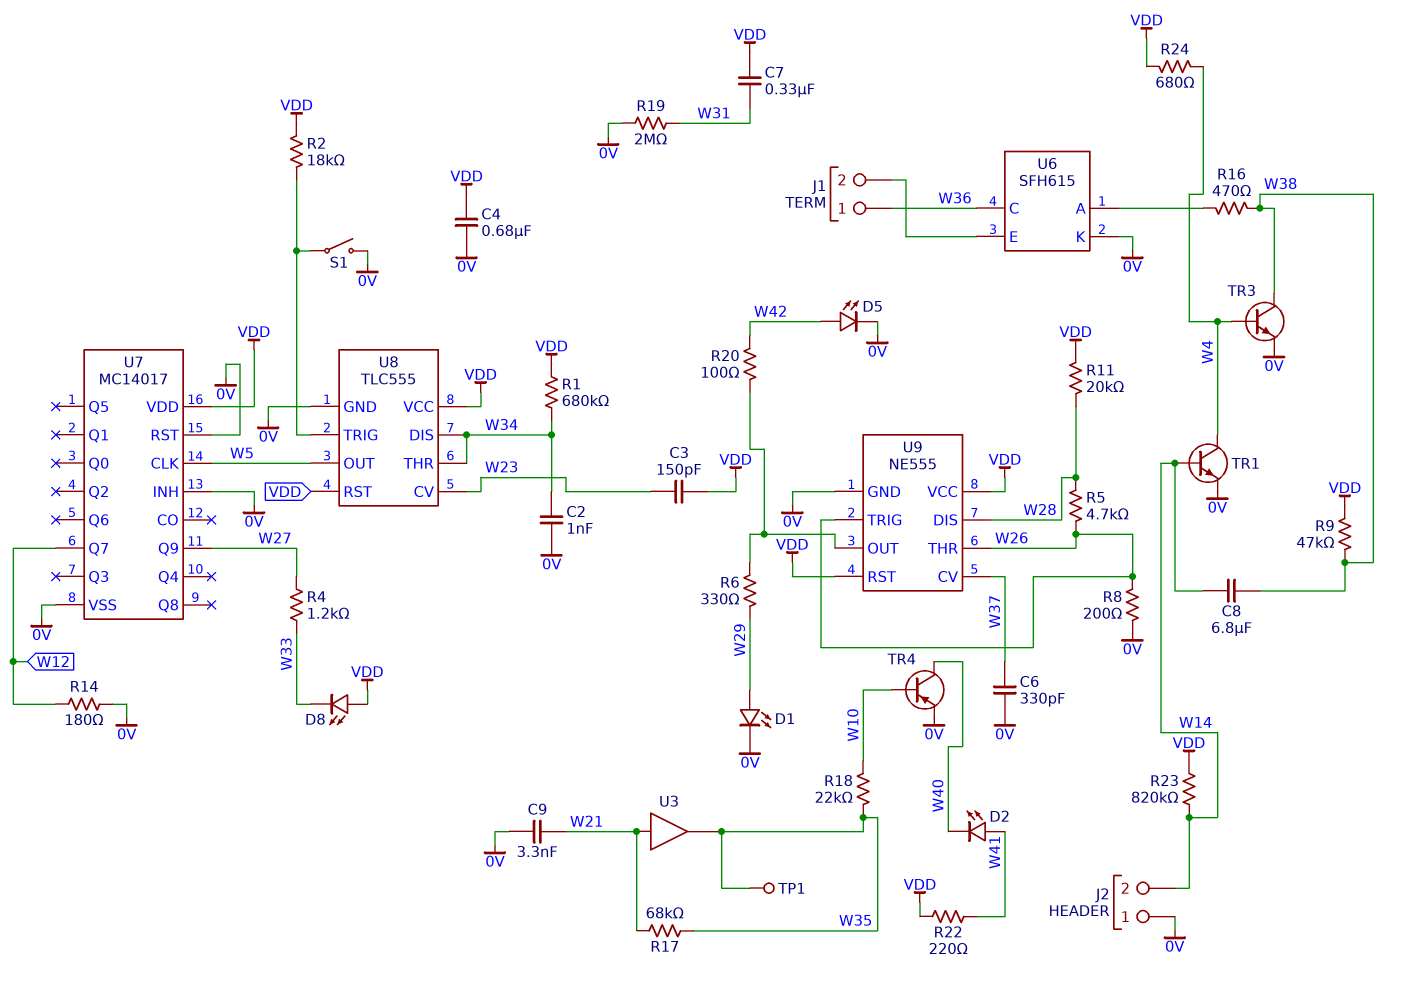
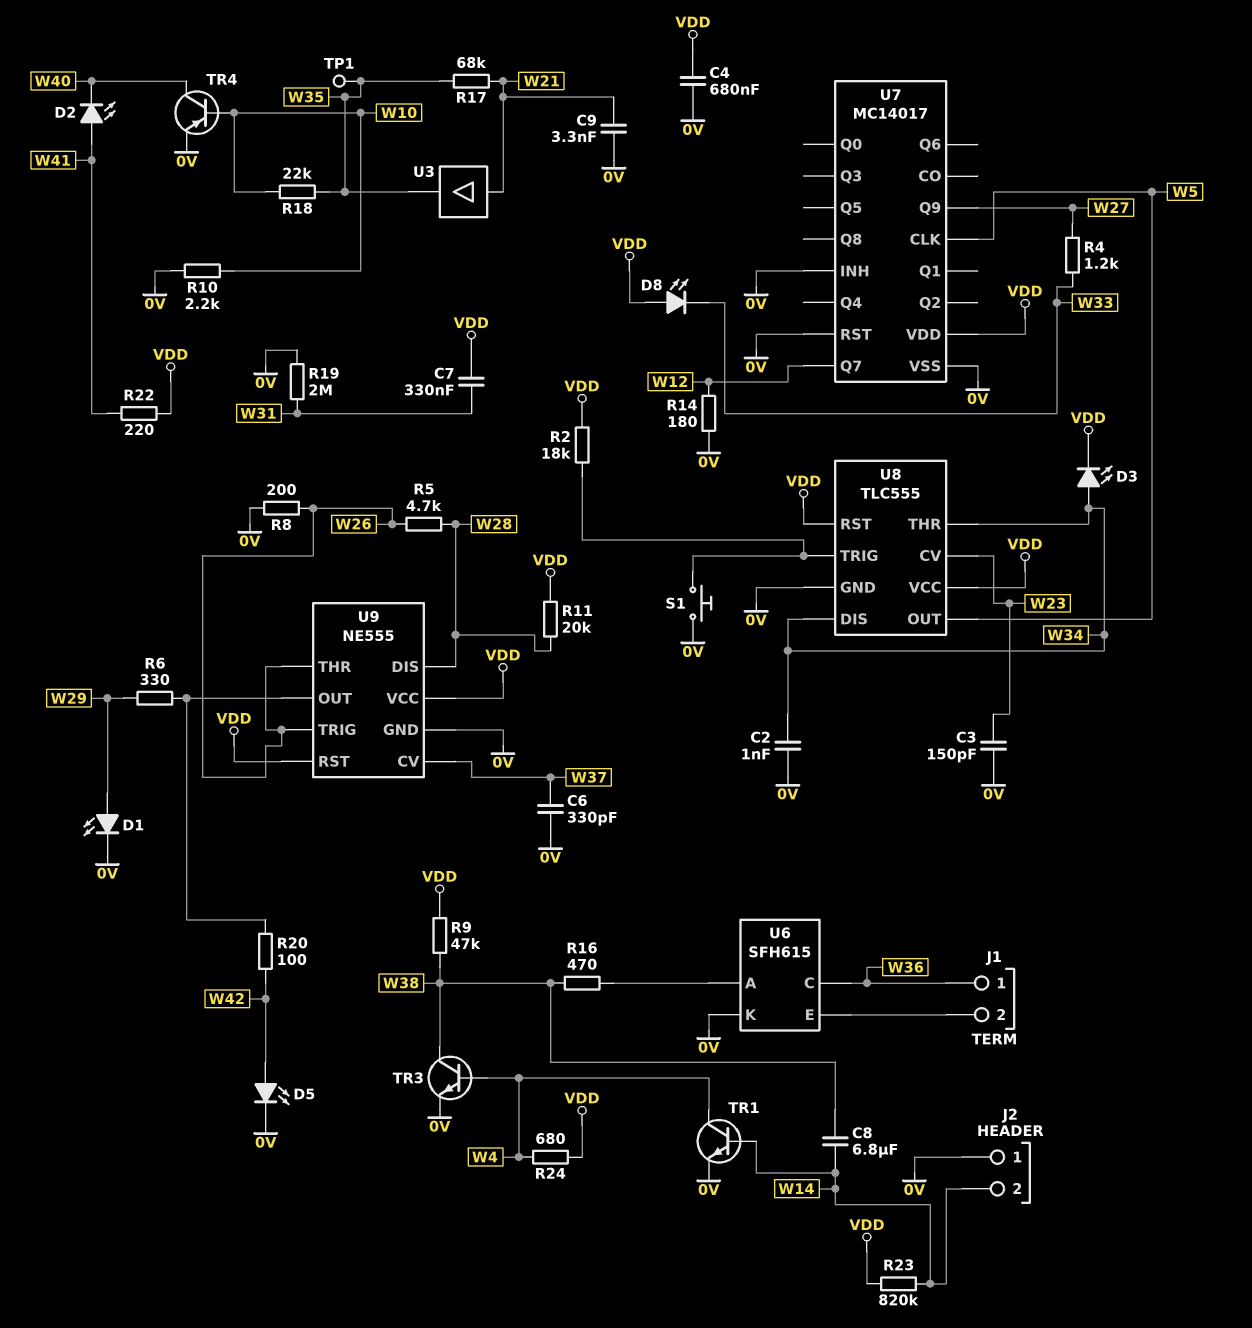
C3: 150pF (VDD, W23) -> 150pF (0V, W23)
D3: none -> LED (A W34, K VDD)
R1: 680k (VDD, W34) -> none
R10: none -> 2.2k (0V, W10)
S1: switch (0V, U8/TRIG) -> button (0V, U8/TRIG)

